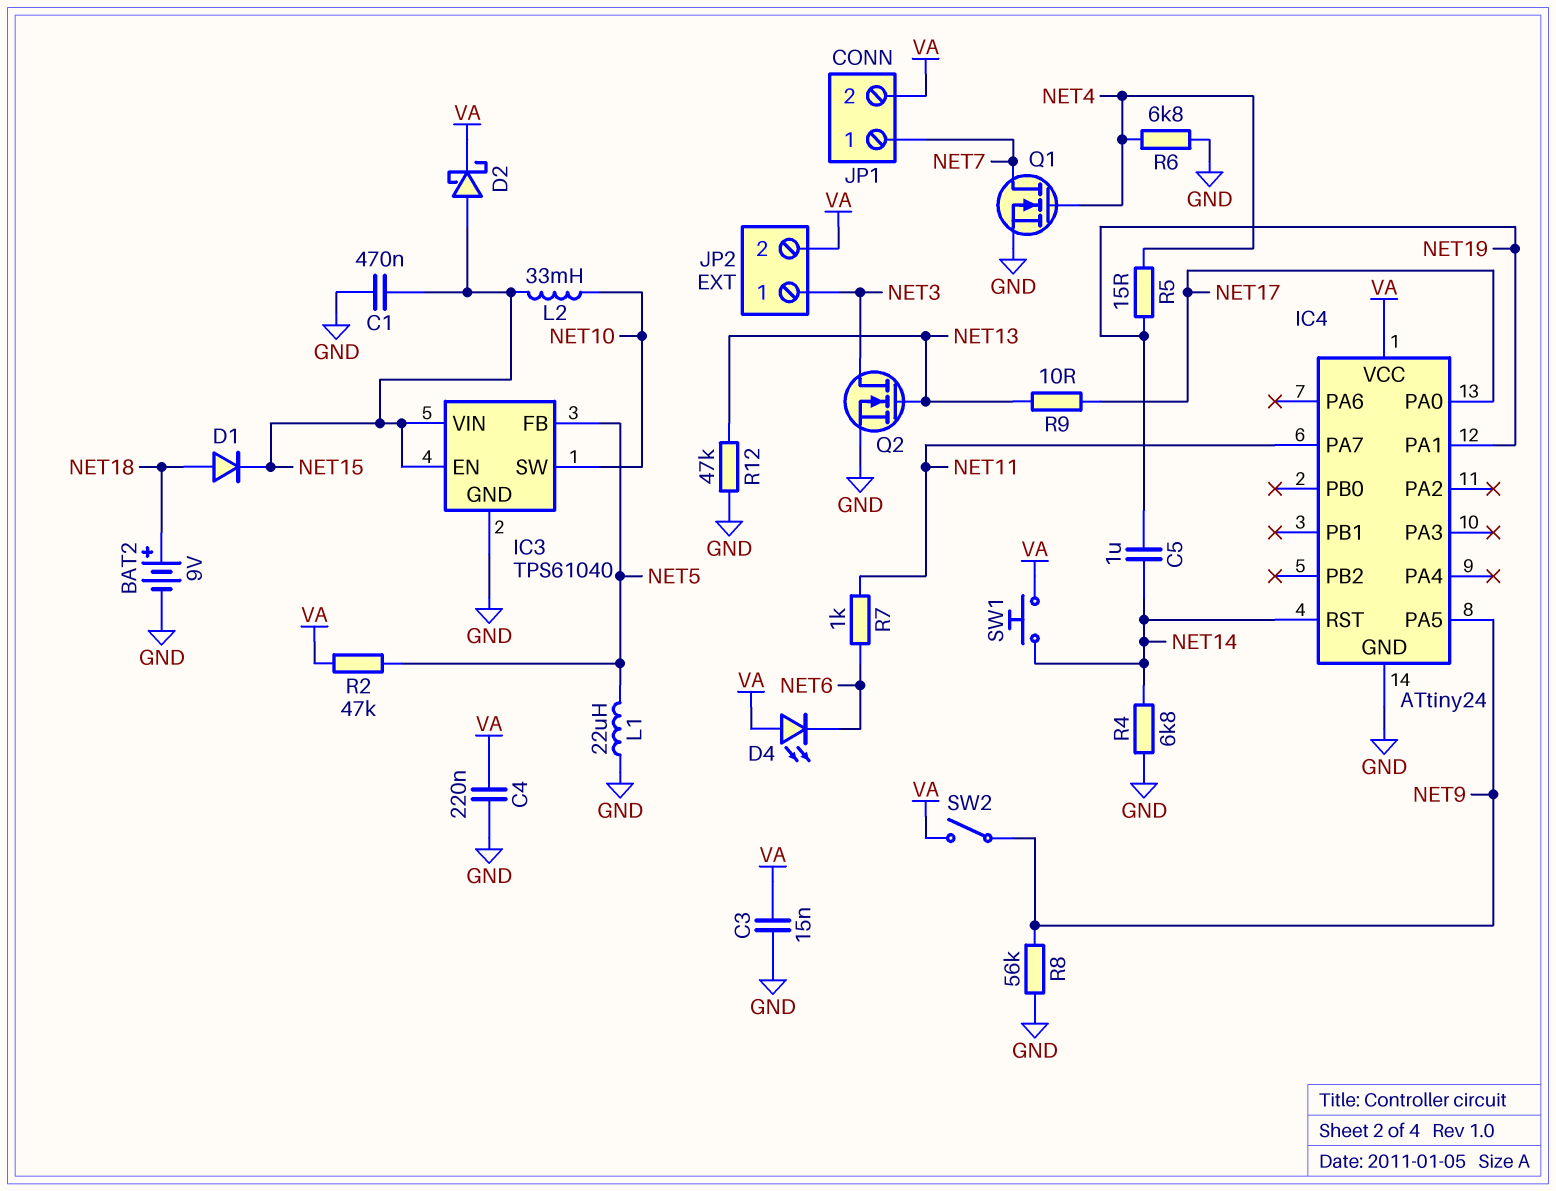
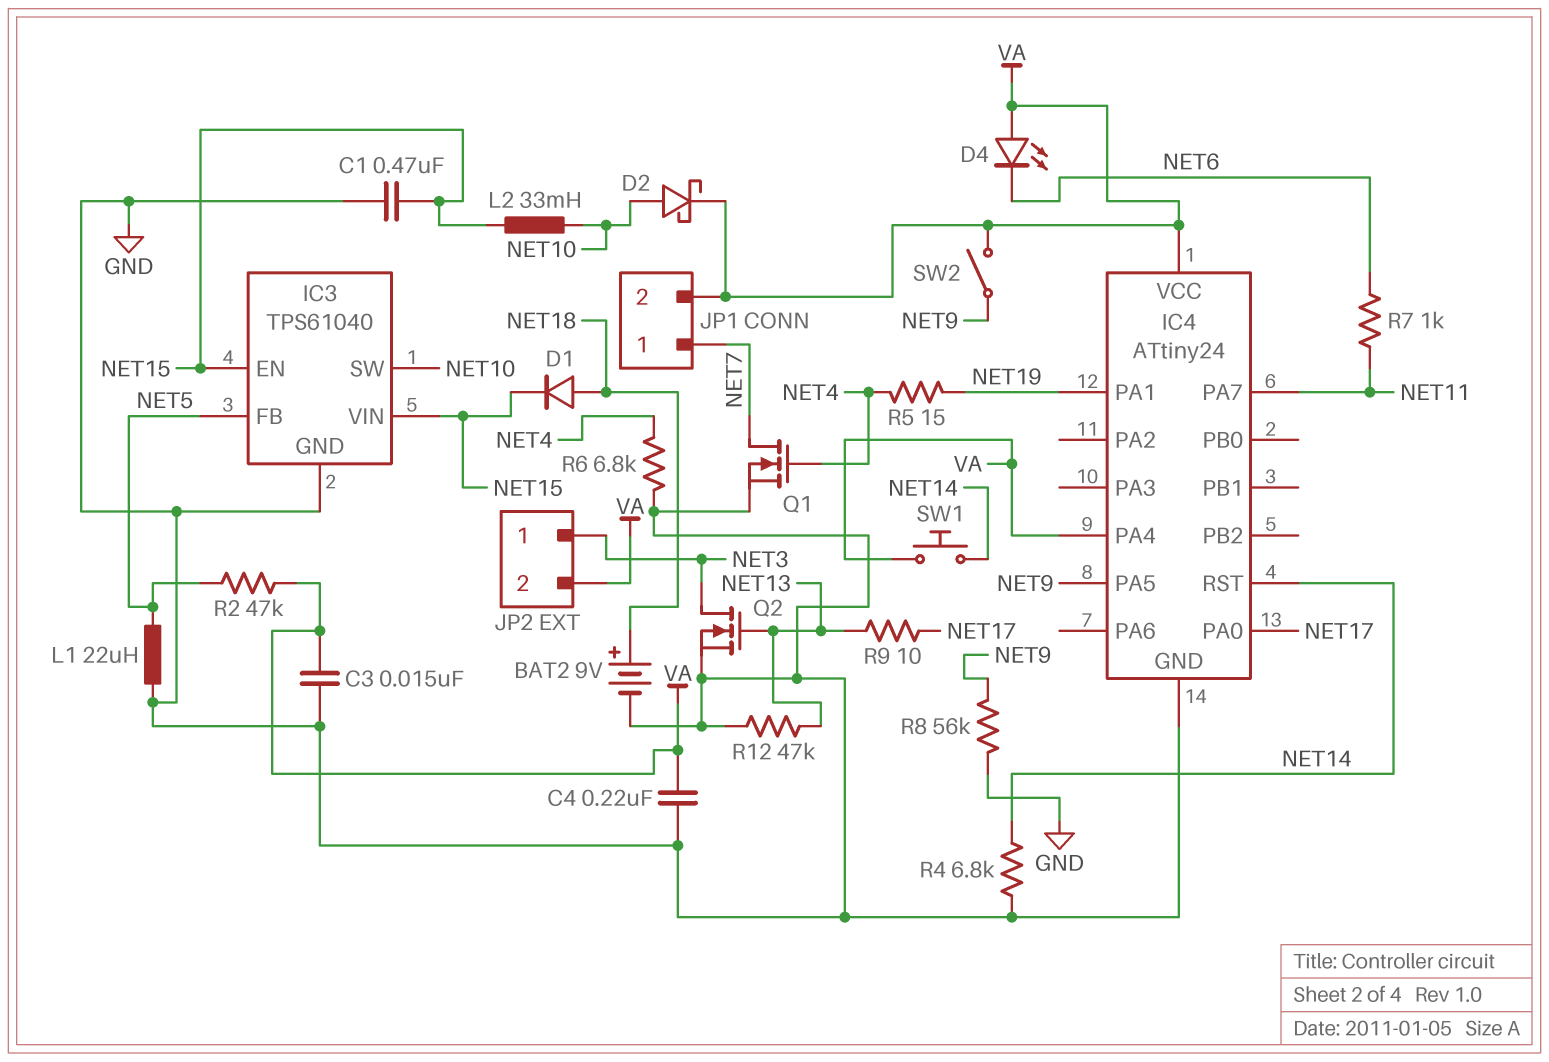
C5: 1uF (NET14, NET19) -> none
D2: schottky (A NET15, K VA) -> schottky (A NET10, K VA)
IC4 pin PA4: none -> VA

